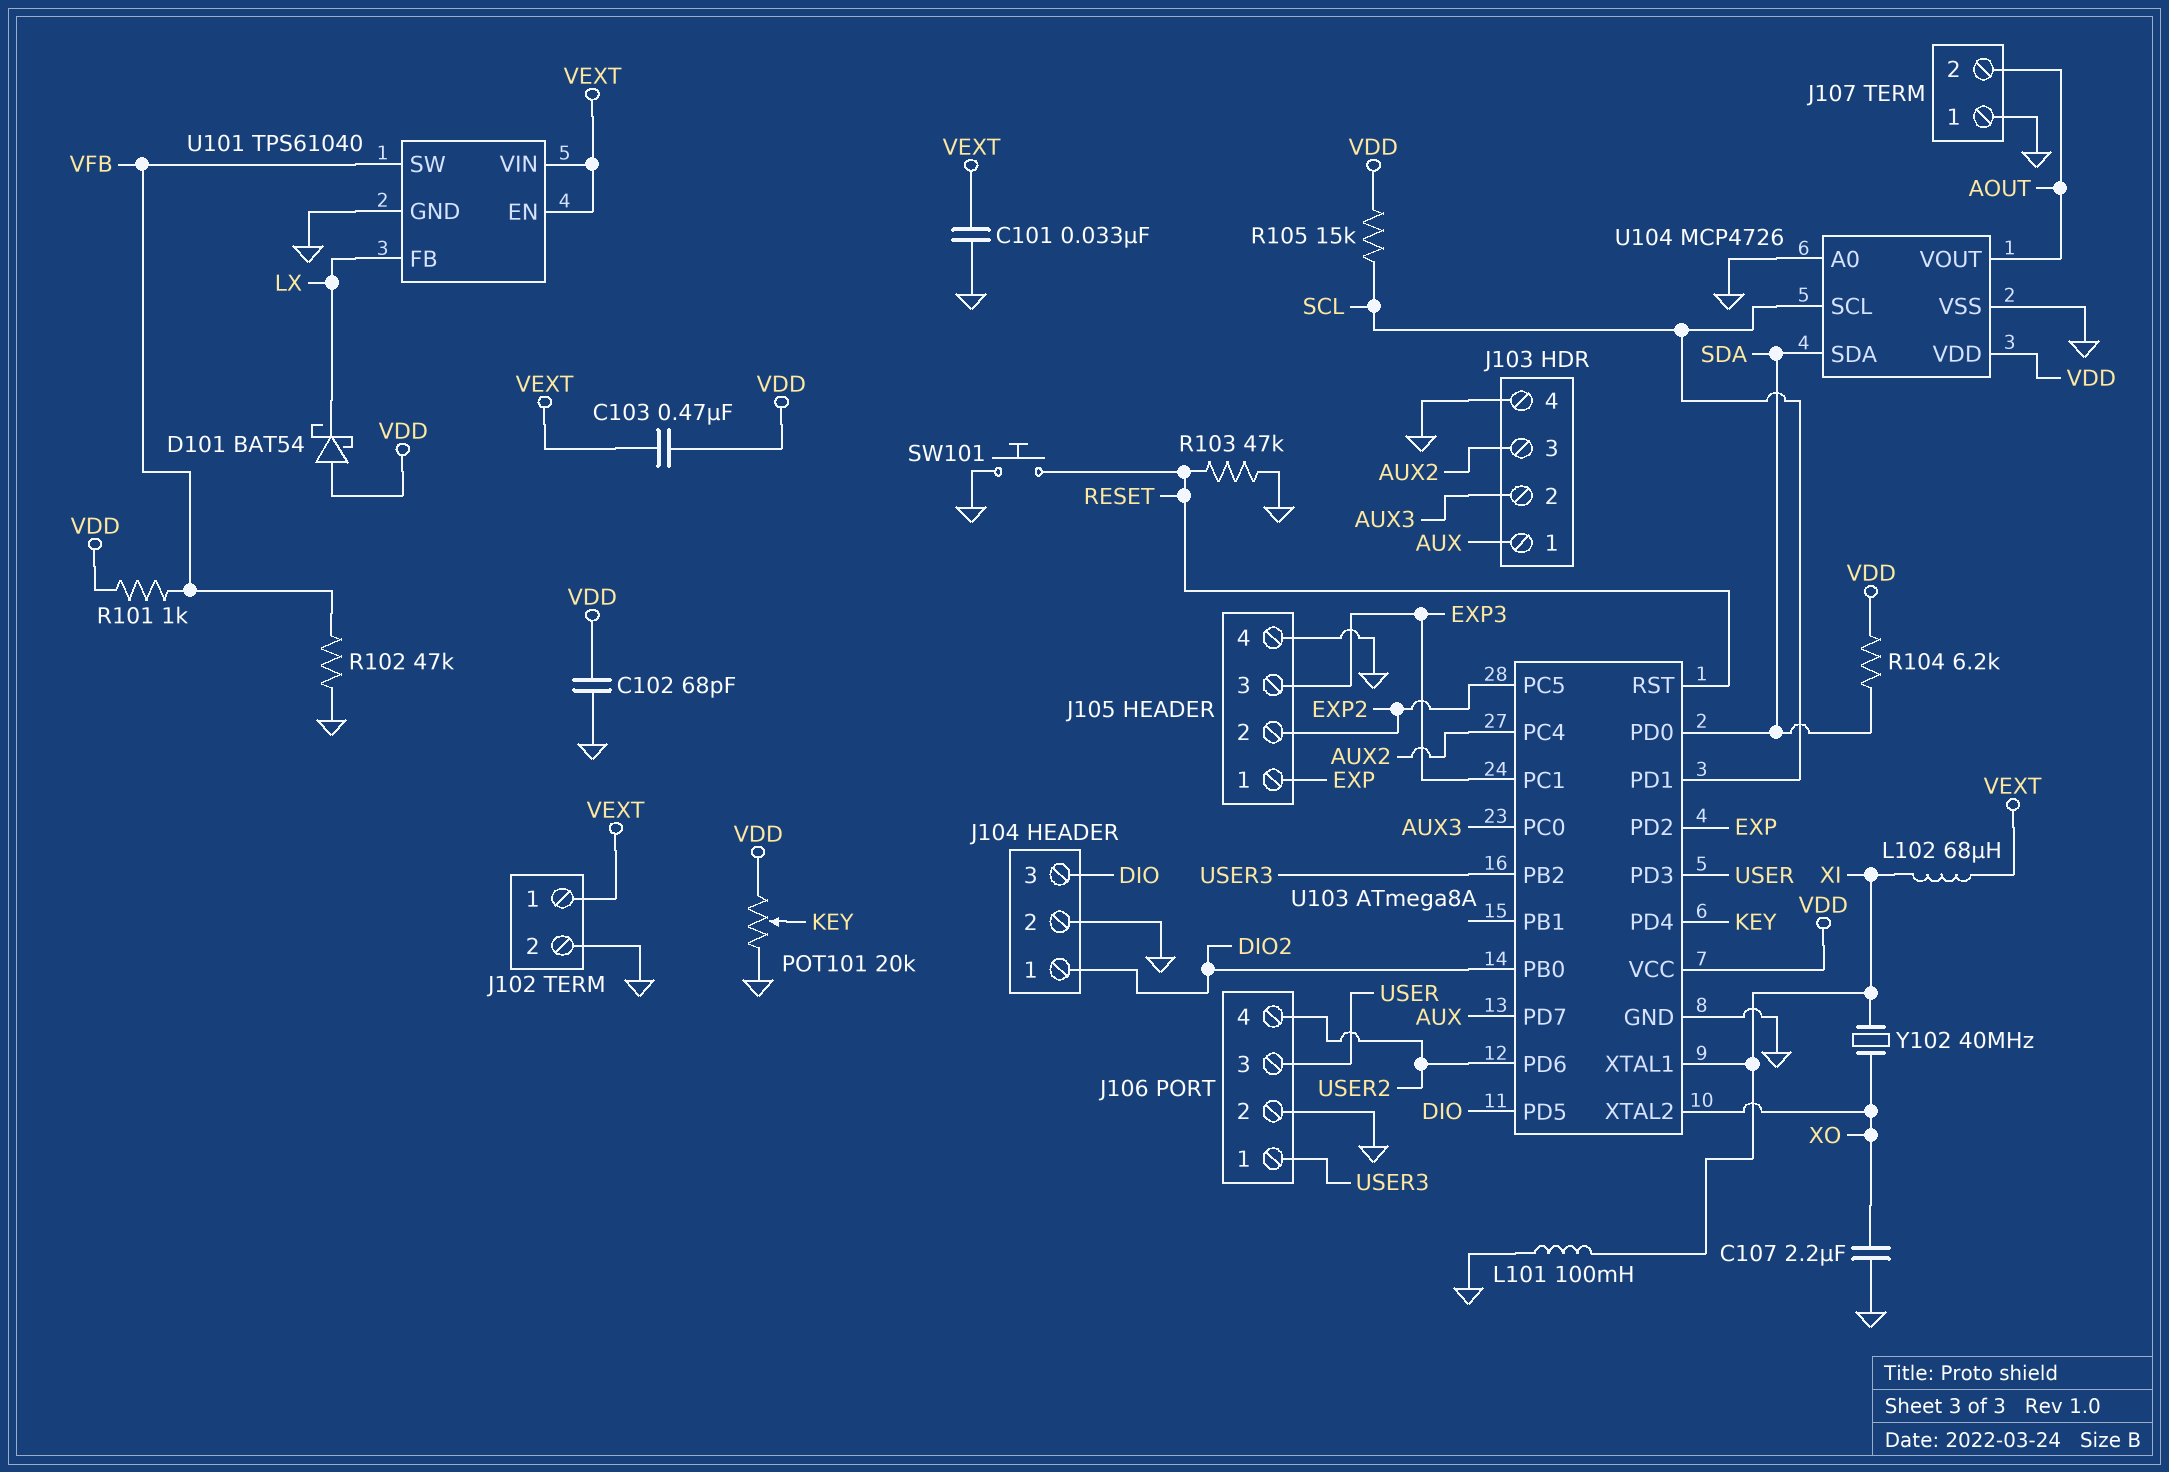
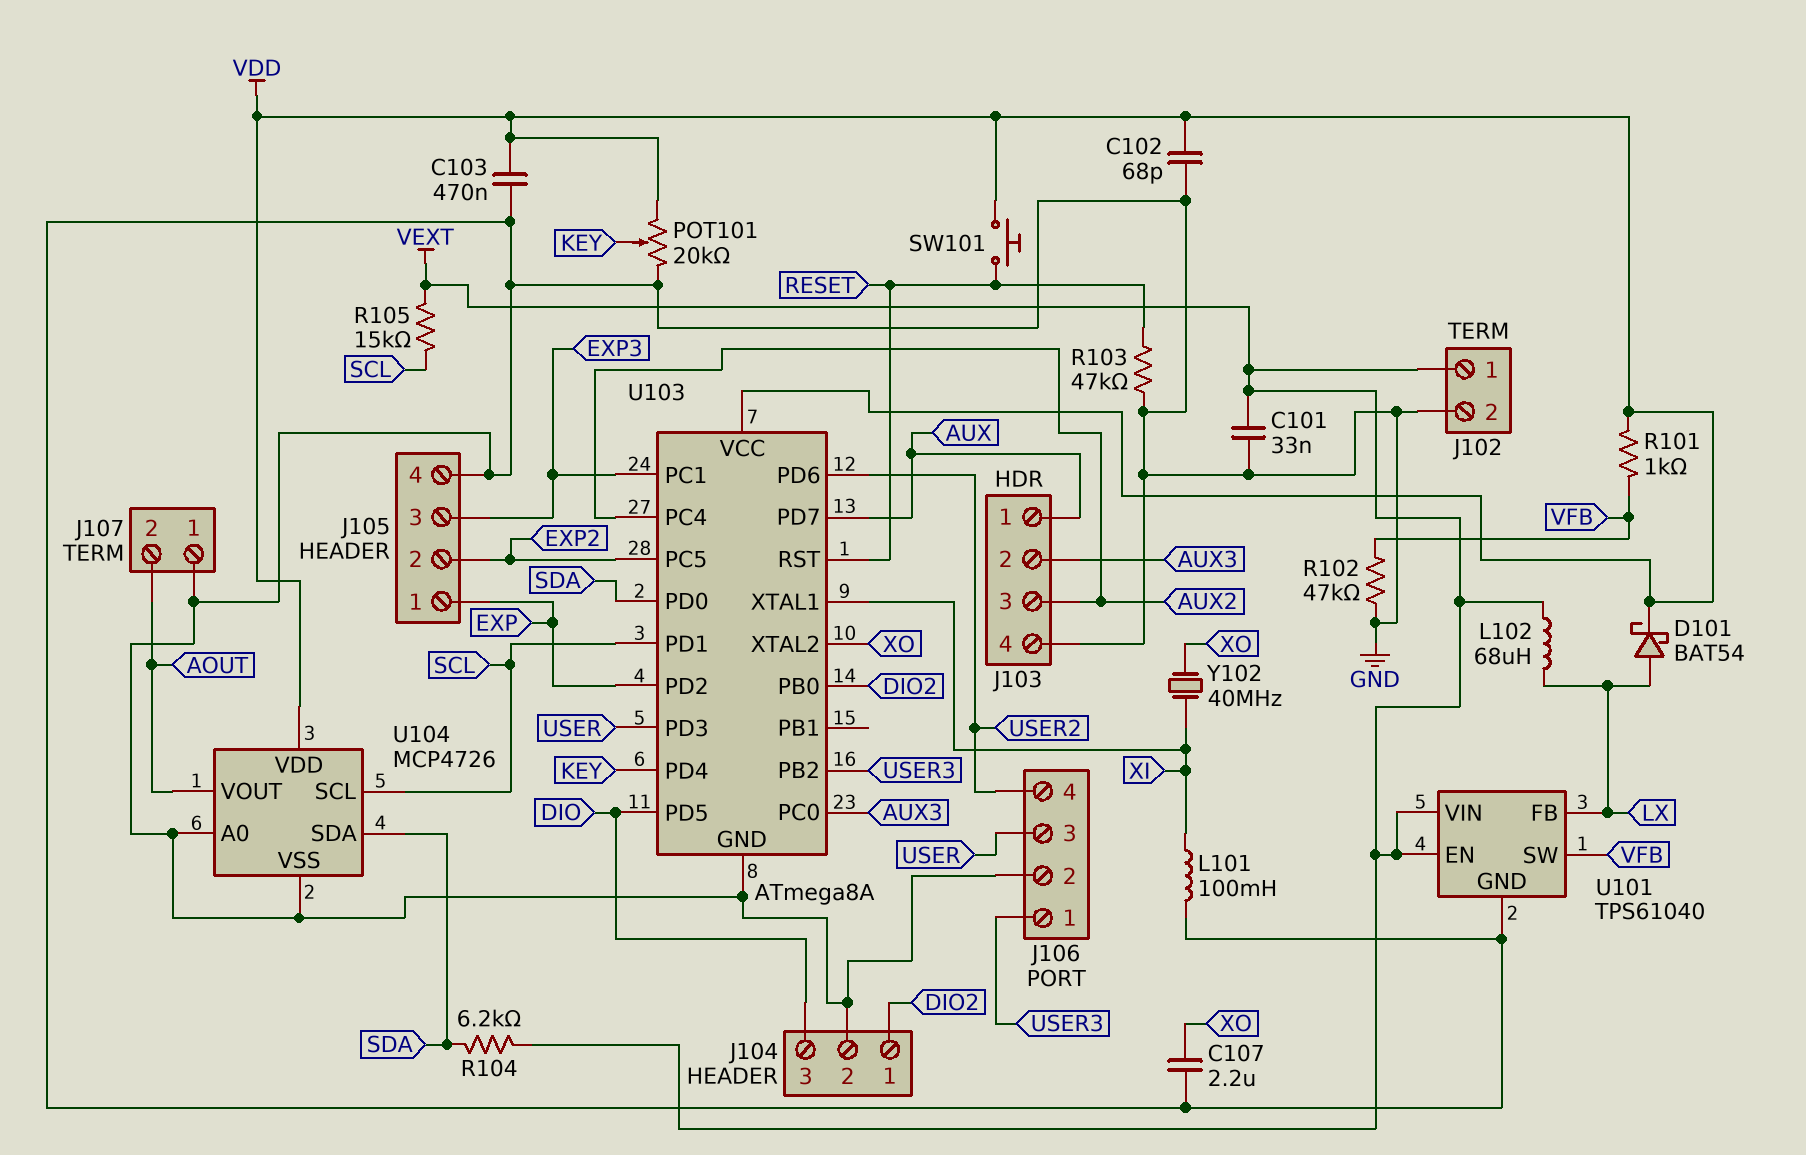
C103: 470nF (VDD, VEXT) -> 470nF (GND, VDD)
D101: schottky BAT54 (A VDD, K LX) -> schottky BAT54 (A LX, K VDD)
L102: 68uH (VEXT, XI) -> 68uH (LX, VEXT)
R104: 6.2k (SDA, VDD) -> 6.2k (SDA, VEXT)
R105: 15k (SCL, VDD) -> 15k (SCL, VEXT)
SW101: button (GND, RESET) -> button (RESET, VDD)

